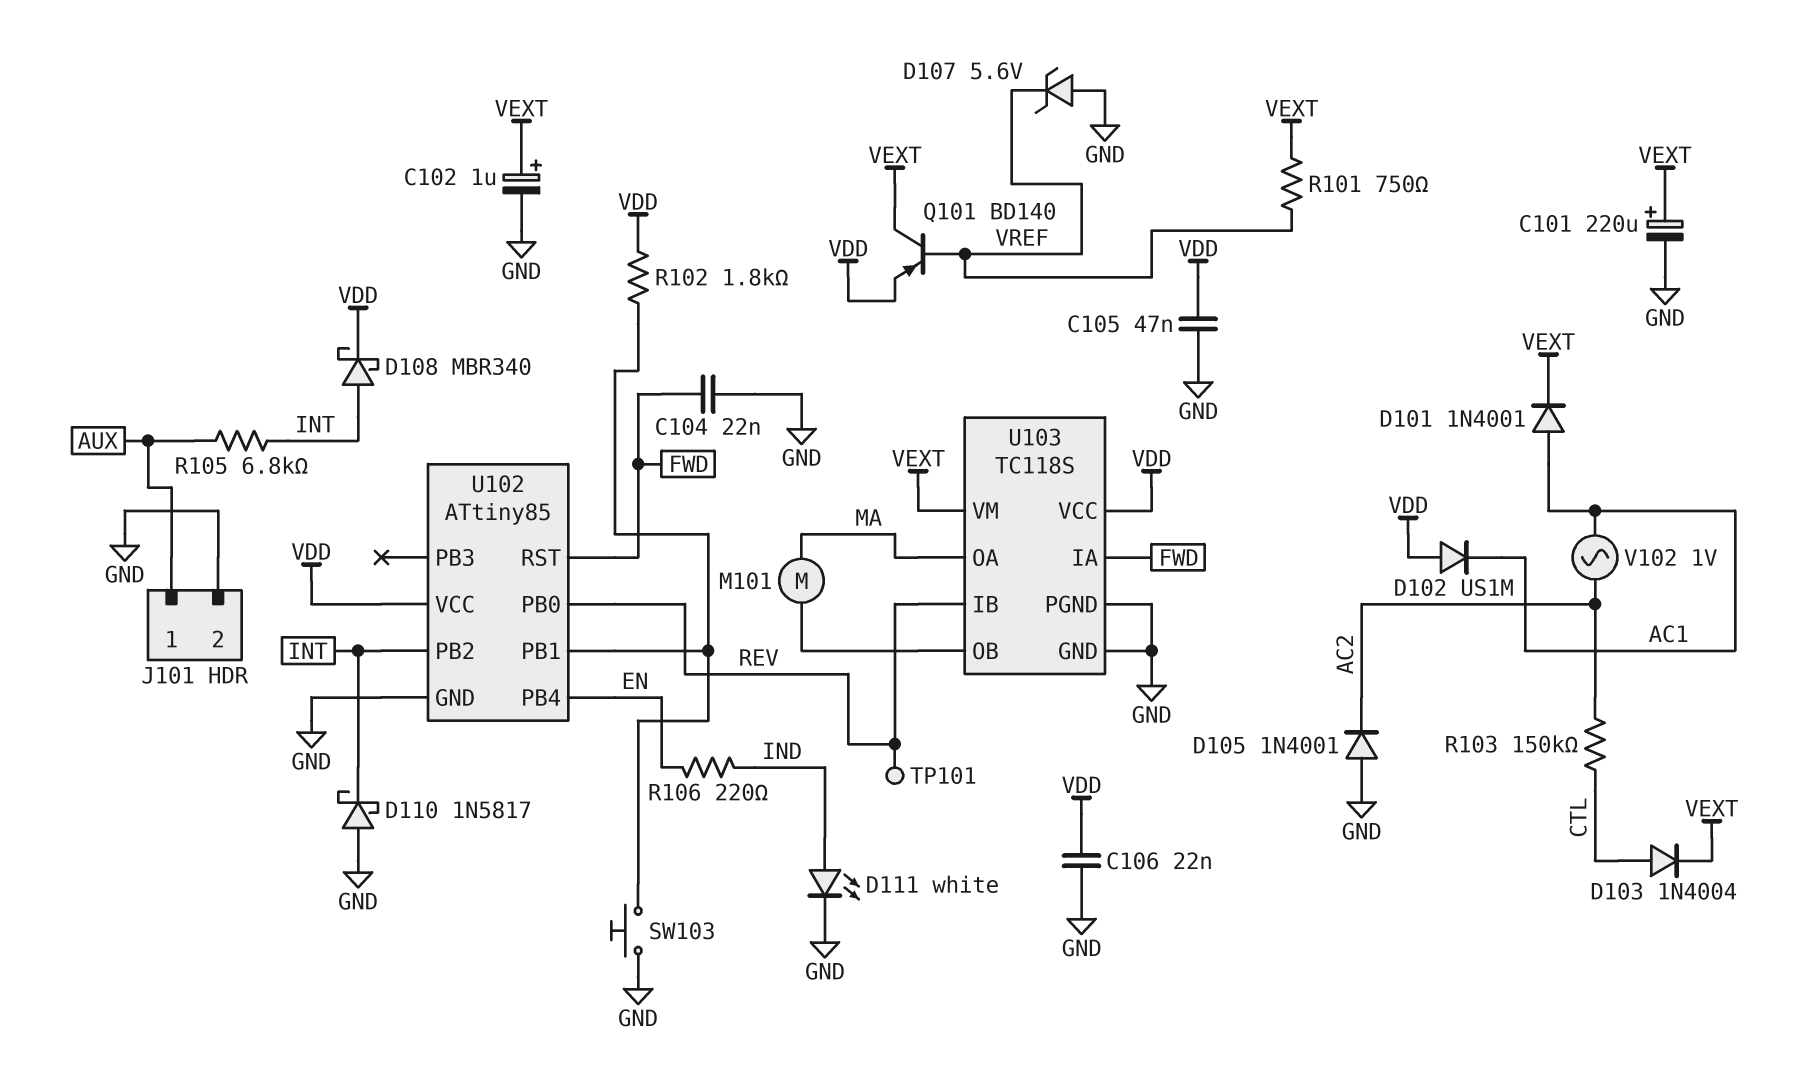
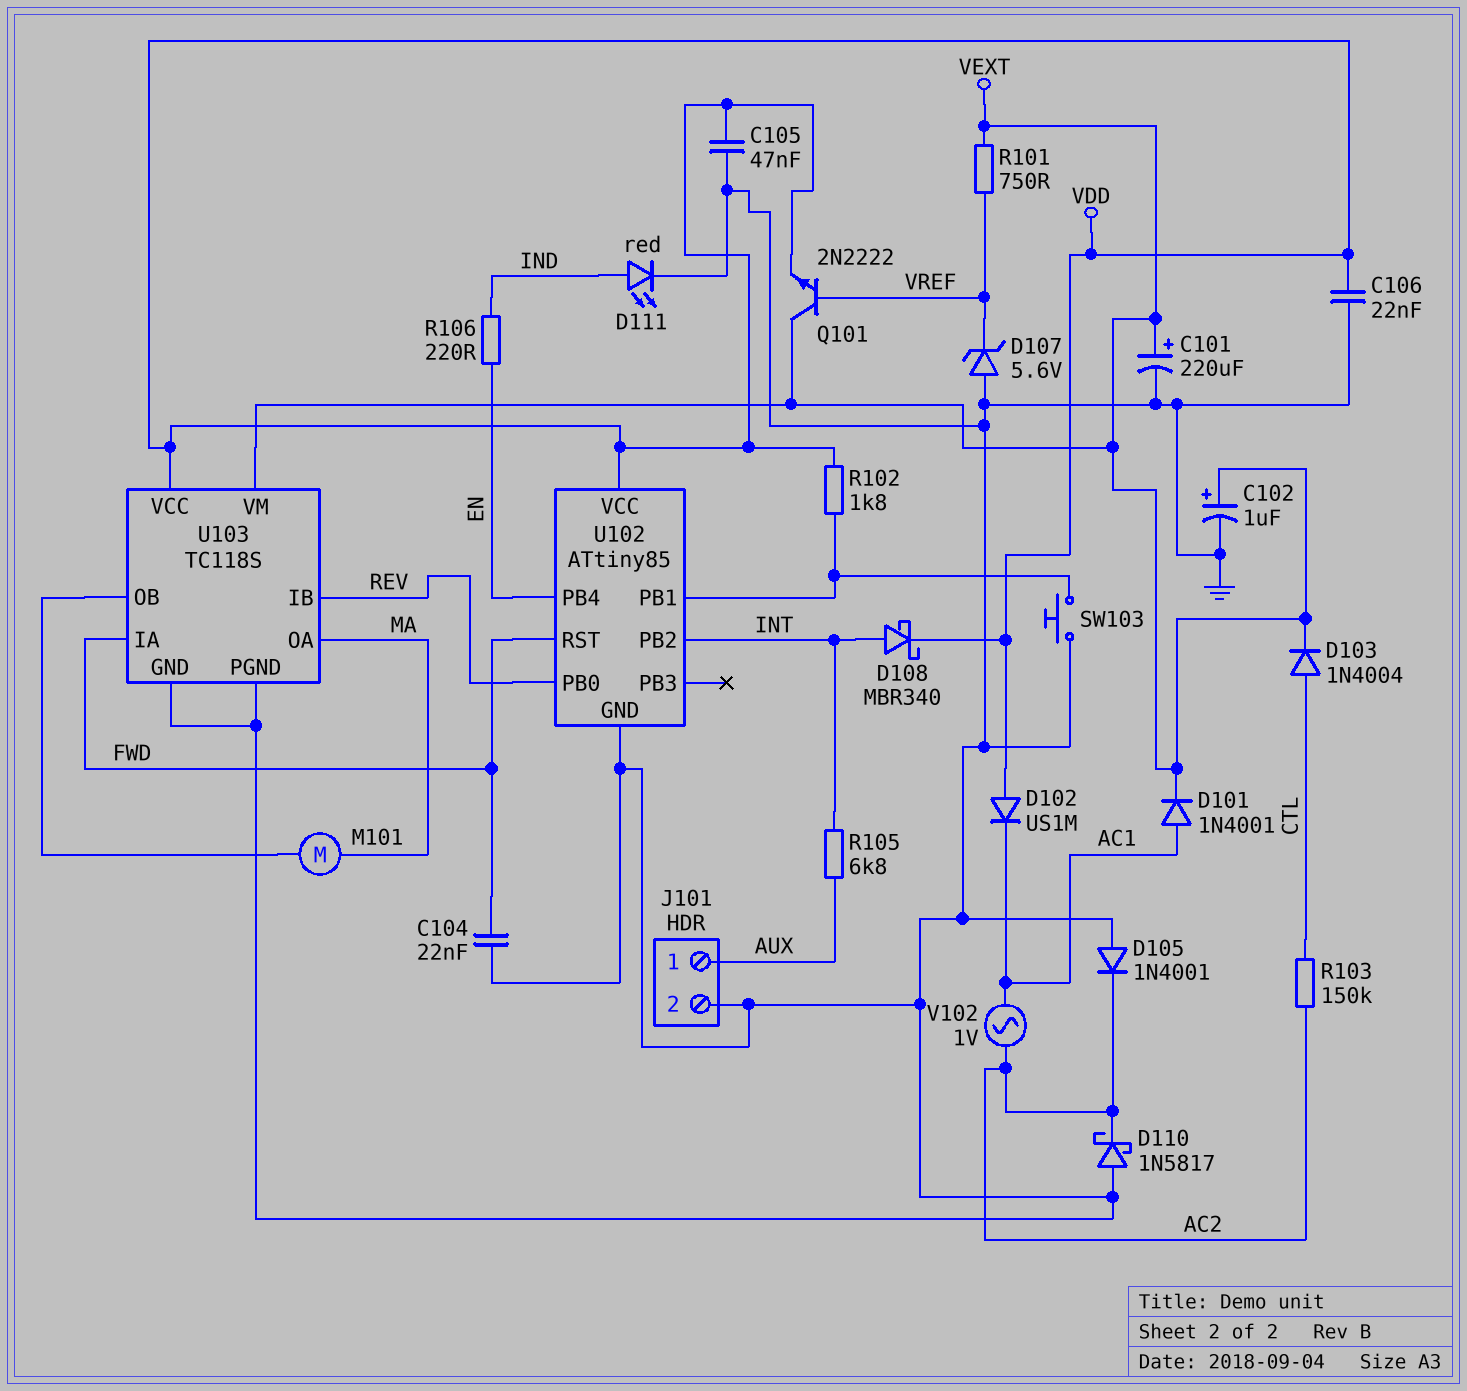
D110: schottky 1N5817 (A GND, K INT) -> schottky 1N5817 (A GND, K AC2)
D111: LED white (A IND, K GND) -> LED red (A IND, K GND)
Q101: PNP BD140 (B VREF, C VEXT, E VDD) -> NPN 2N2222 (B VREF, C VEXT, E VDD)
TP101: test point (REV) -> none

